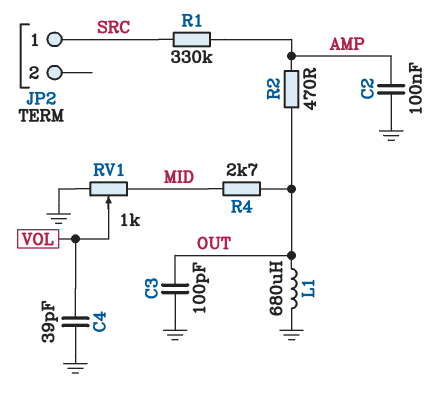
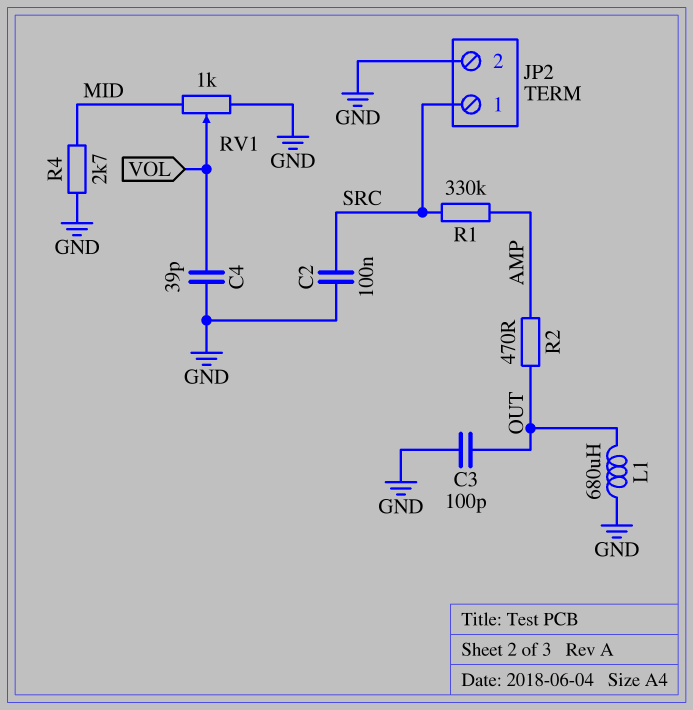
C2: 100nF (AMP, GND) -> 100nF (GND, SRC)
JP2 pin 2: none -> GND
R4: 2.7k (MID, OUT) -> 2.7k (GND, MID)

